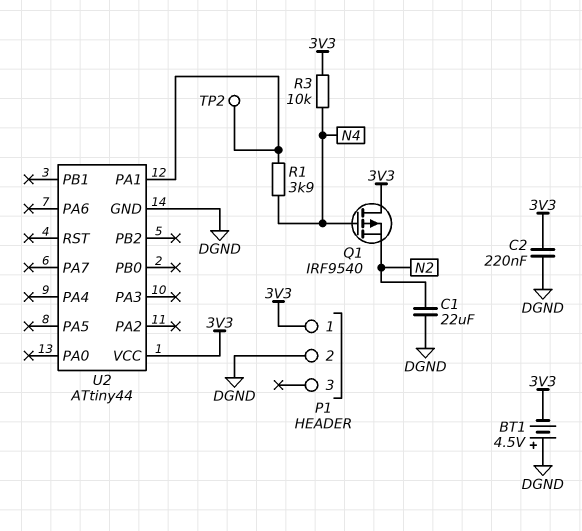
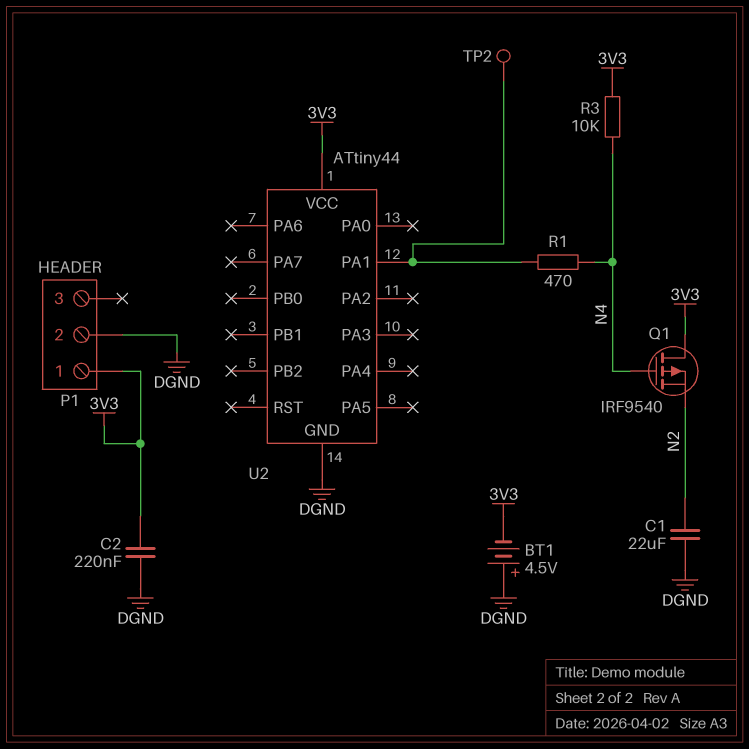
R1: 3.9k (N4, U2/PA1) -> 470 (N4, U2/PA1)

